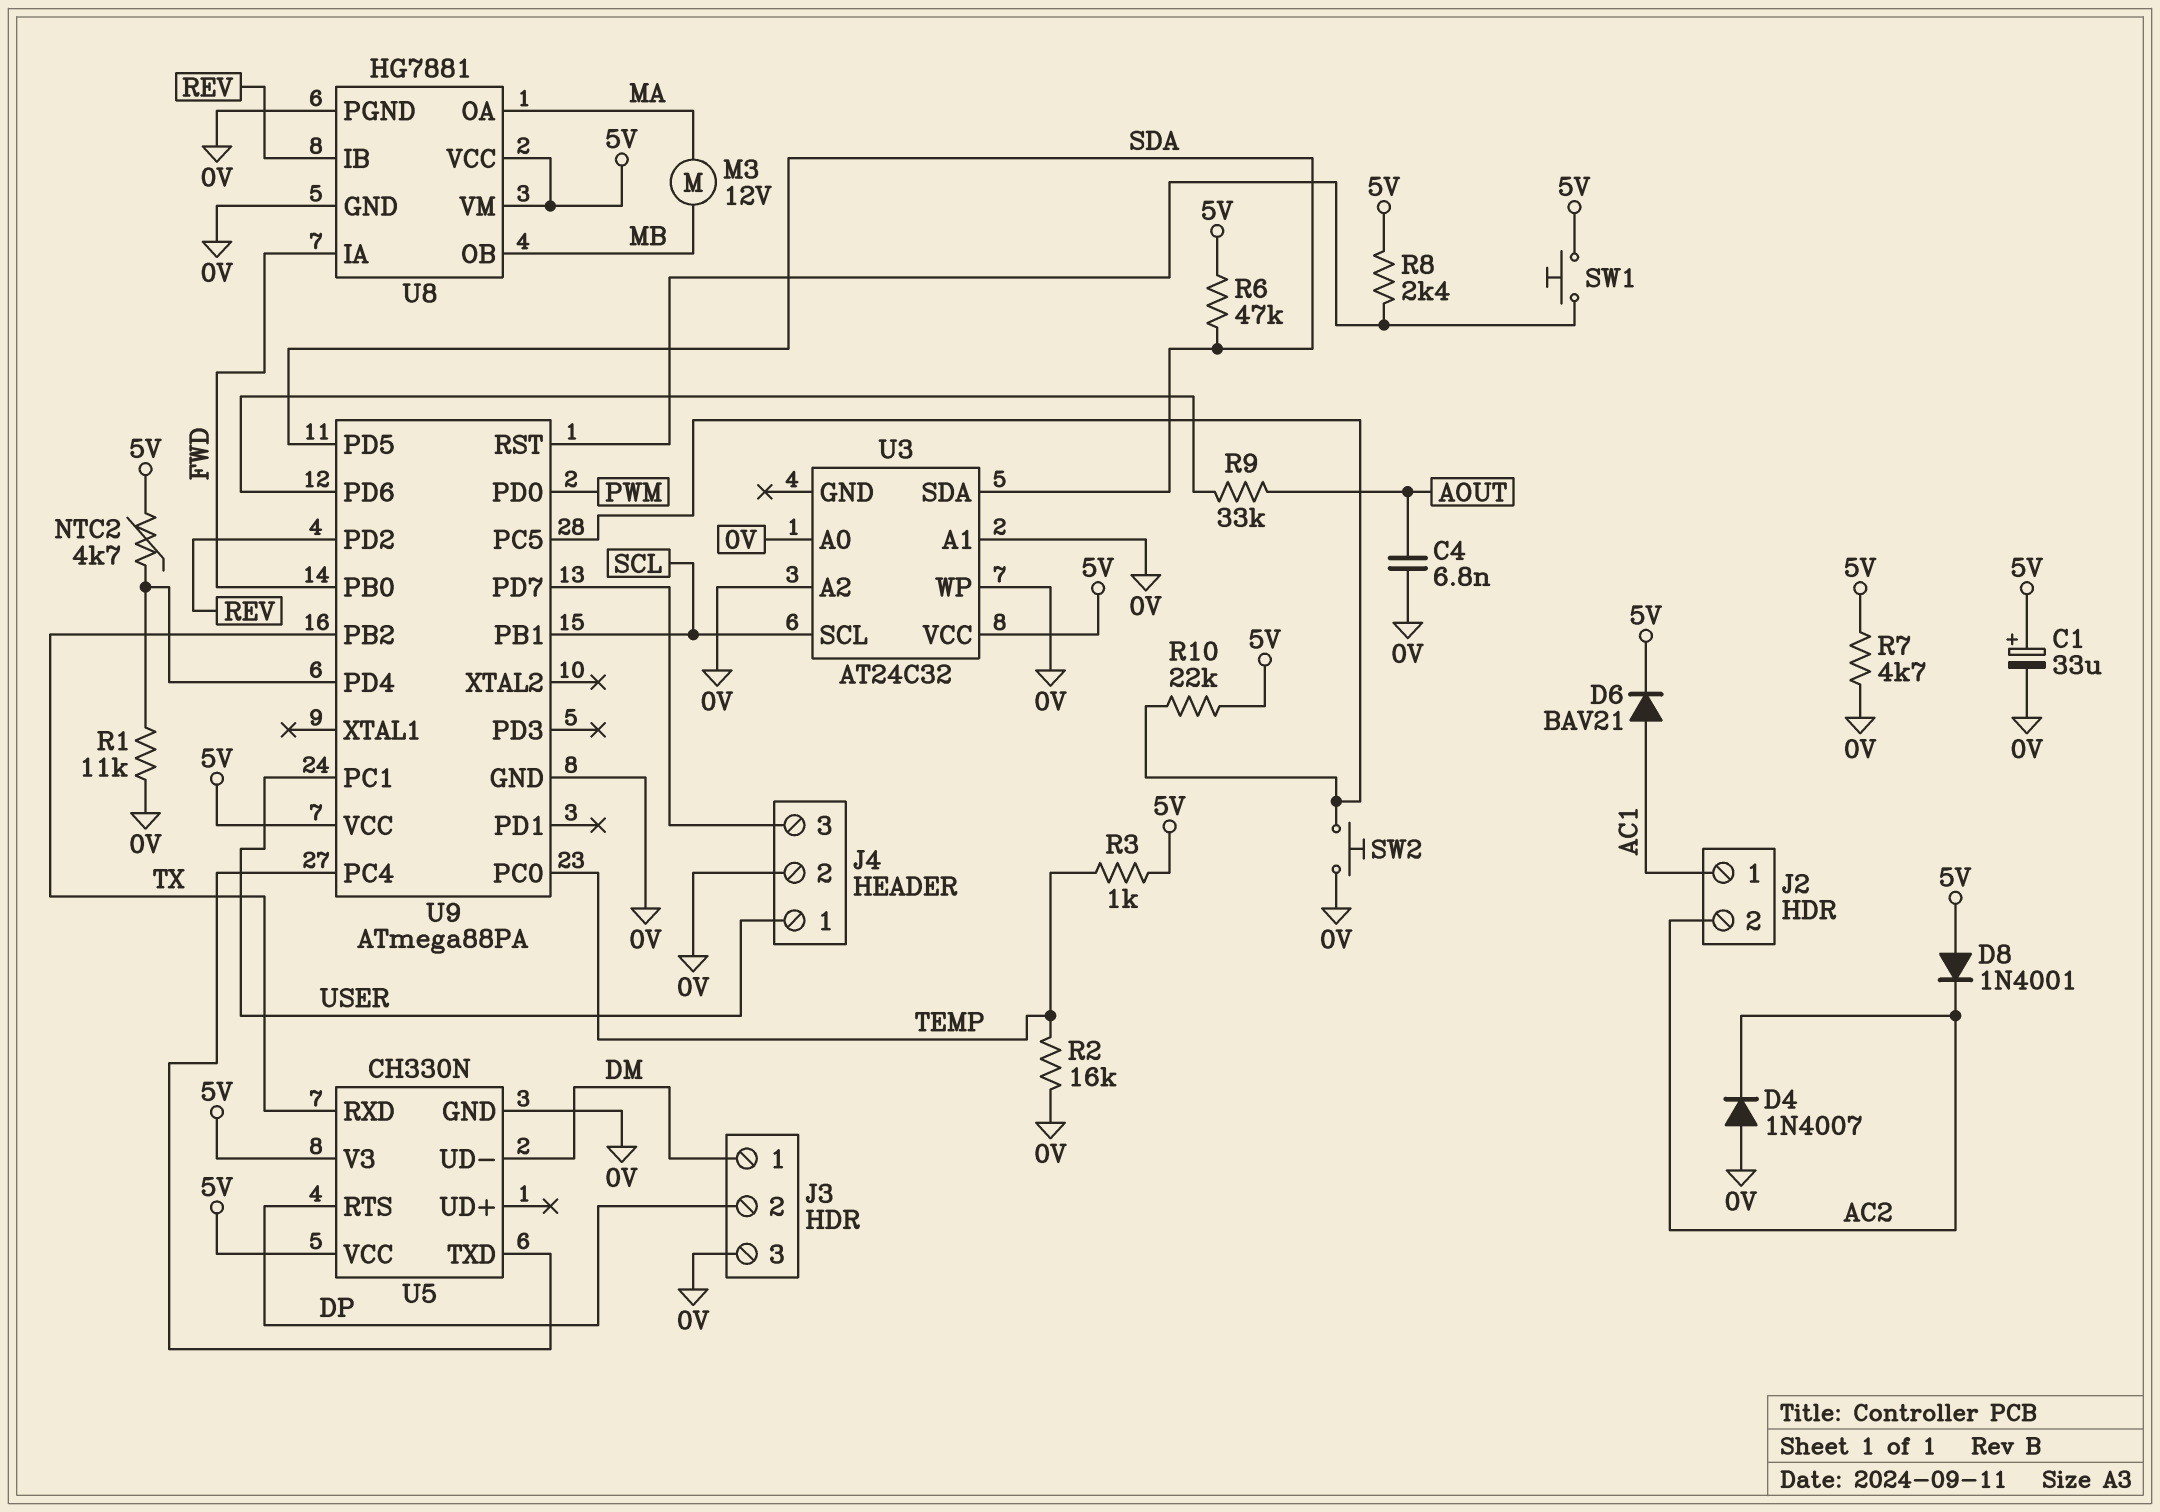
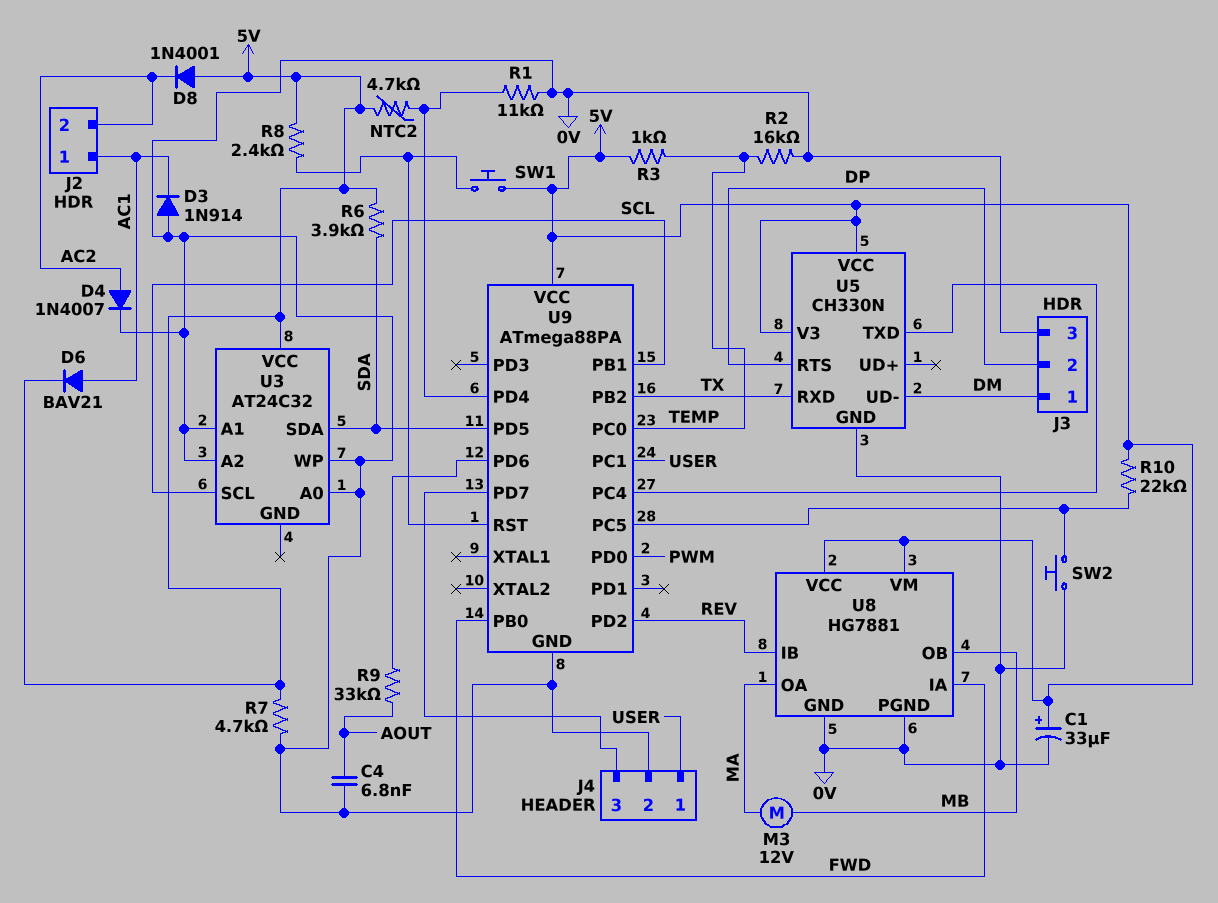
D3: none -> diode 1N914 (A 0V, K AC1)
D4: diode 1N4007 (A 0V, K AC2) -> diode 1N4007 (A AC2, K 0V)
R6: 47k (5V, SDA) -> 3.9k (5V, SDA)

